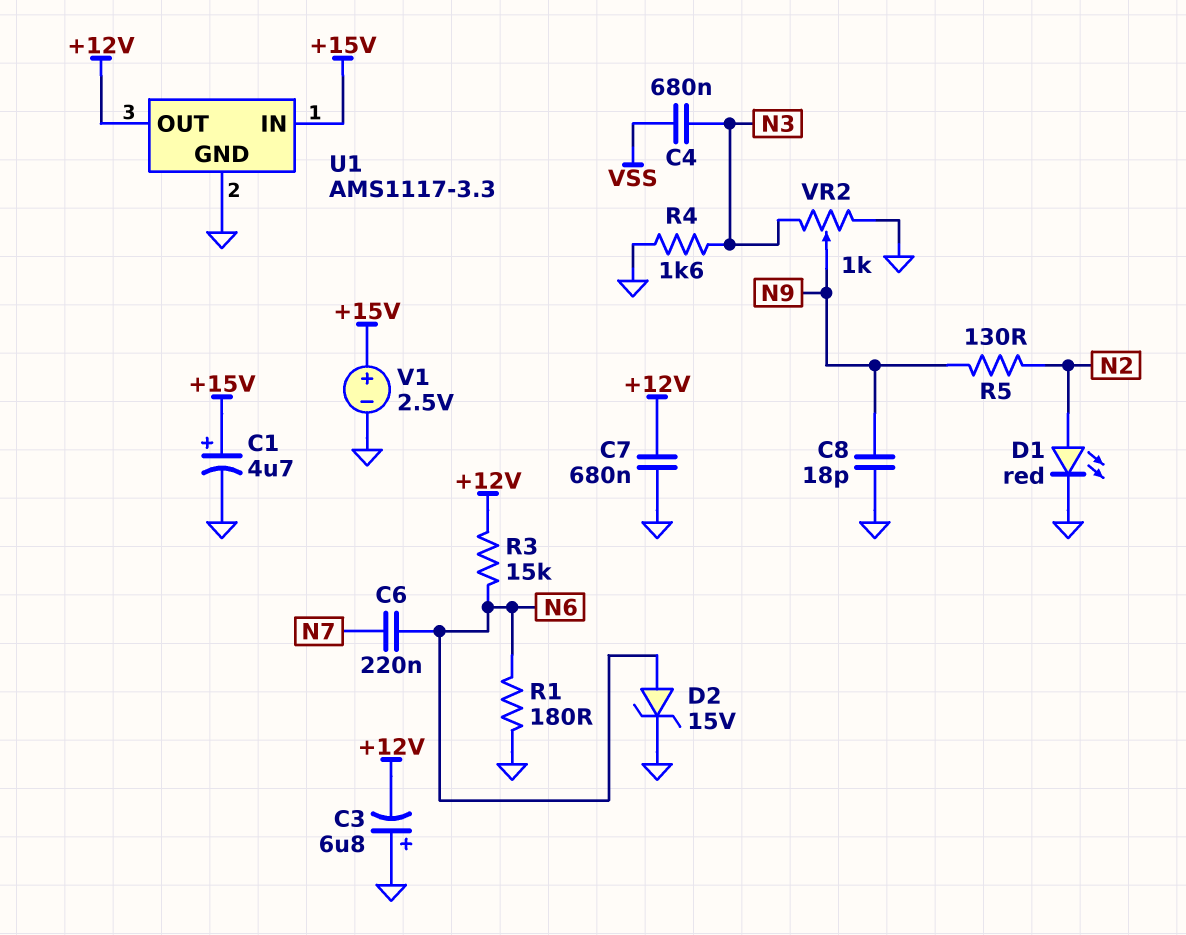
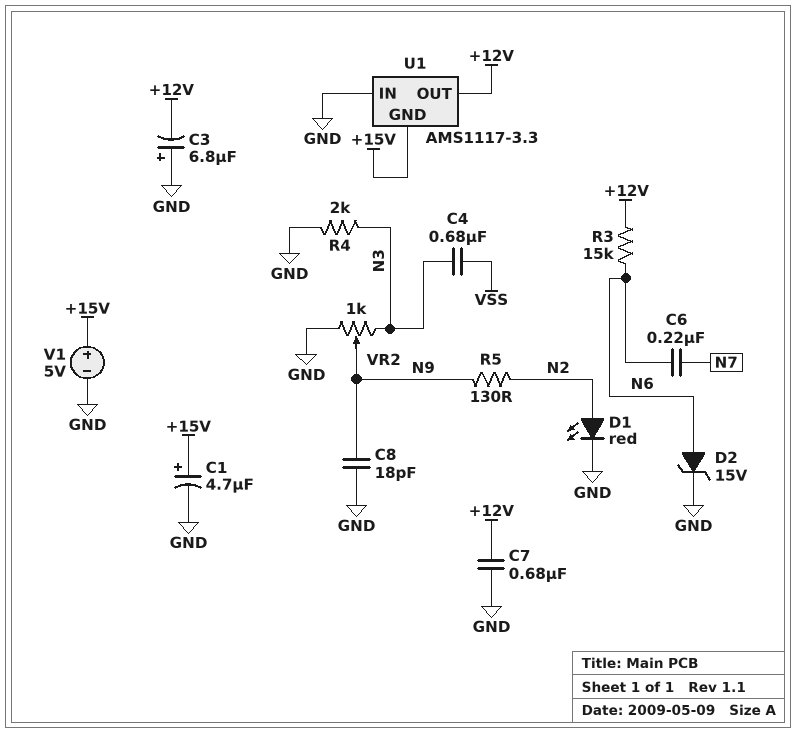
R1: 180 (GND, N6) -> none
R4: 1.6k (GND, N3) -> 2k (GND, N3)
U1 pin GND: GND -> +15V
U1 pin IN: +15V -> GND
V1: 2.5V (plus +15V, minus GND) -> 5V (plus +15V, minus GND)

